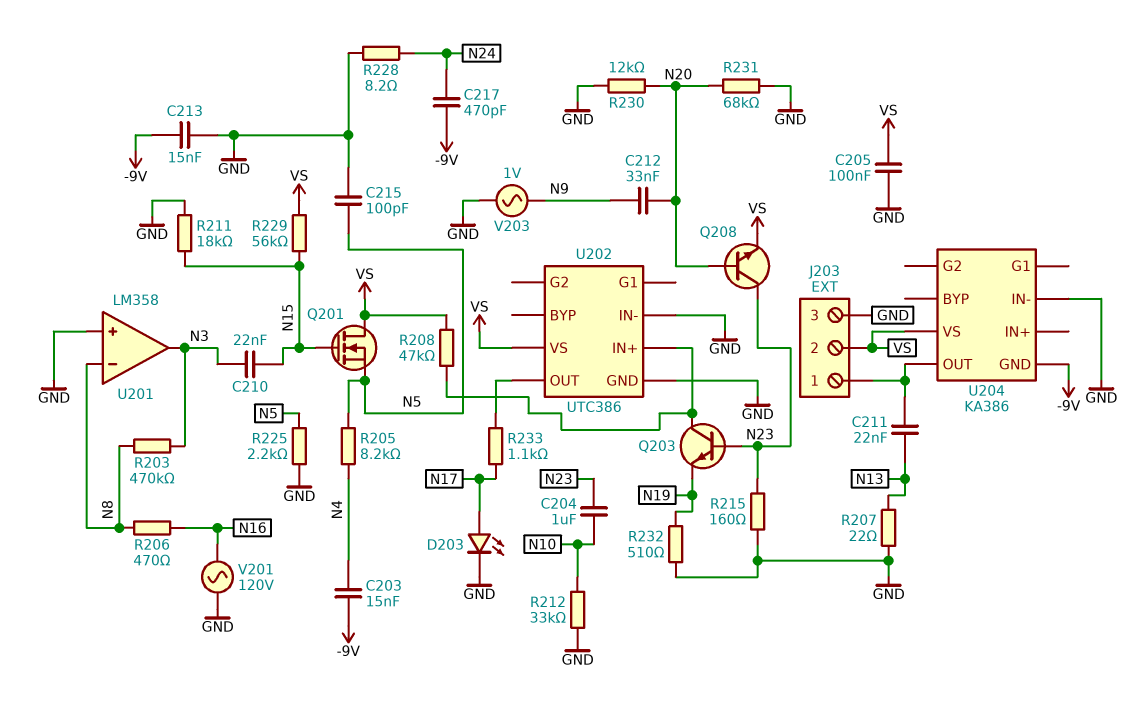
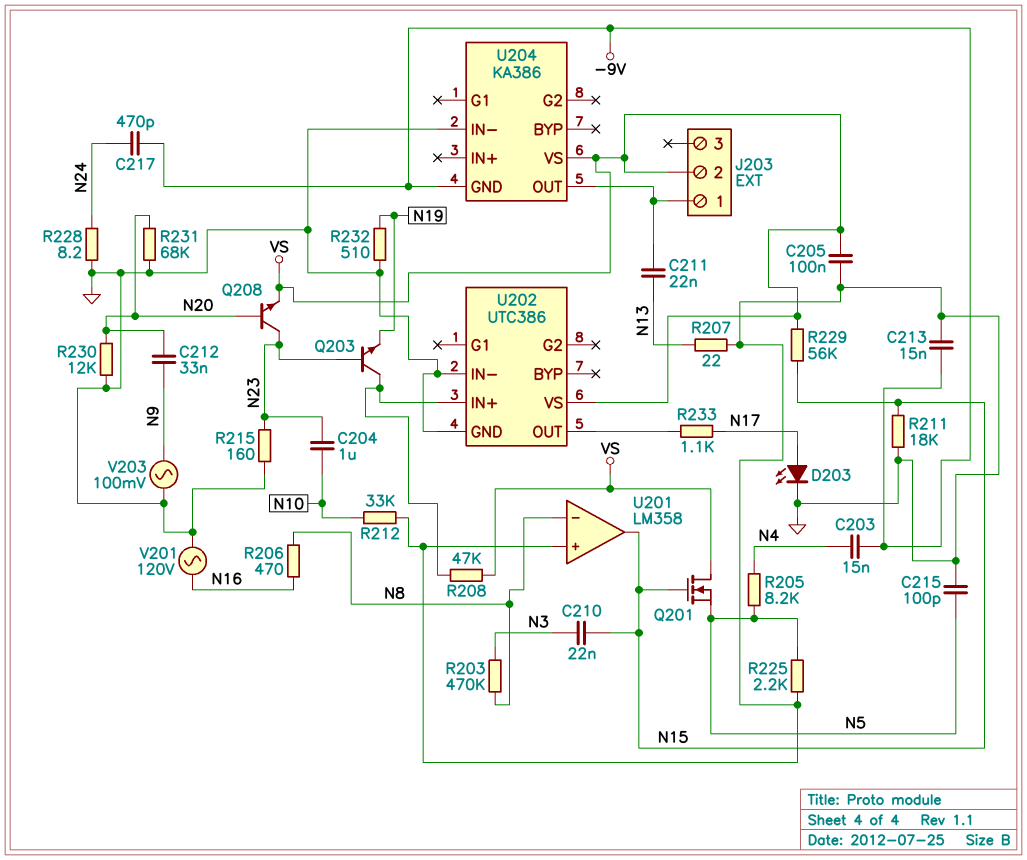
J203 pin 3: GND -> none
U201 pin out: N3 -> N15
V203: AC 1V (GND, N9) -> AC 100mV (GND, N9)

